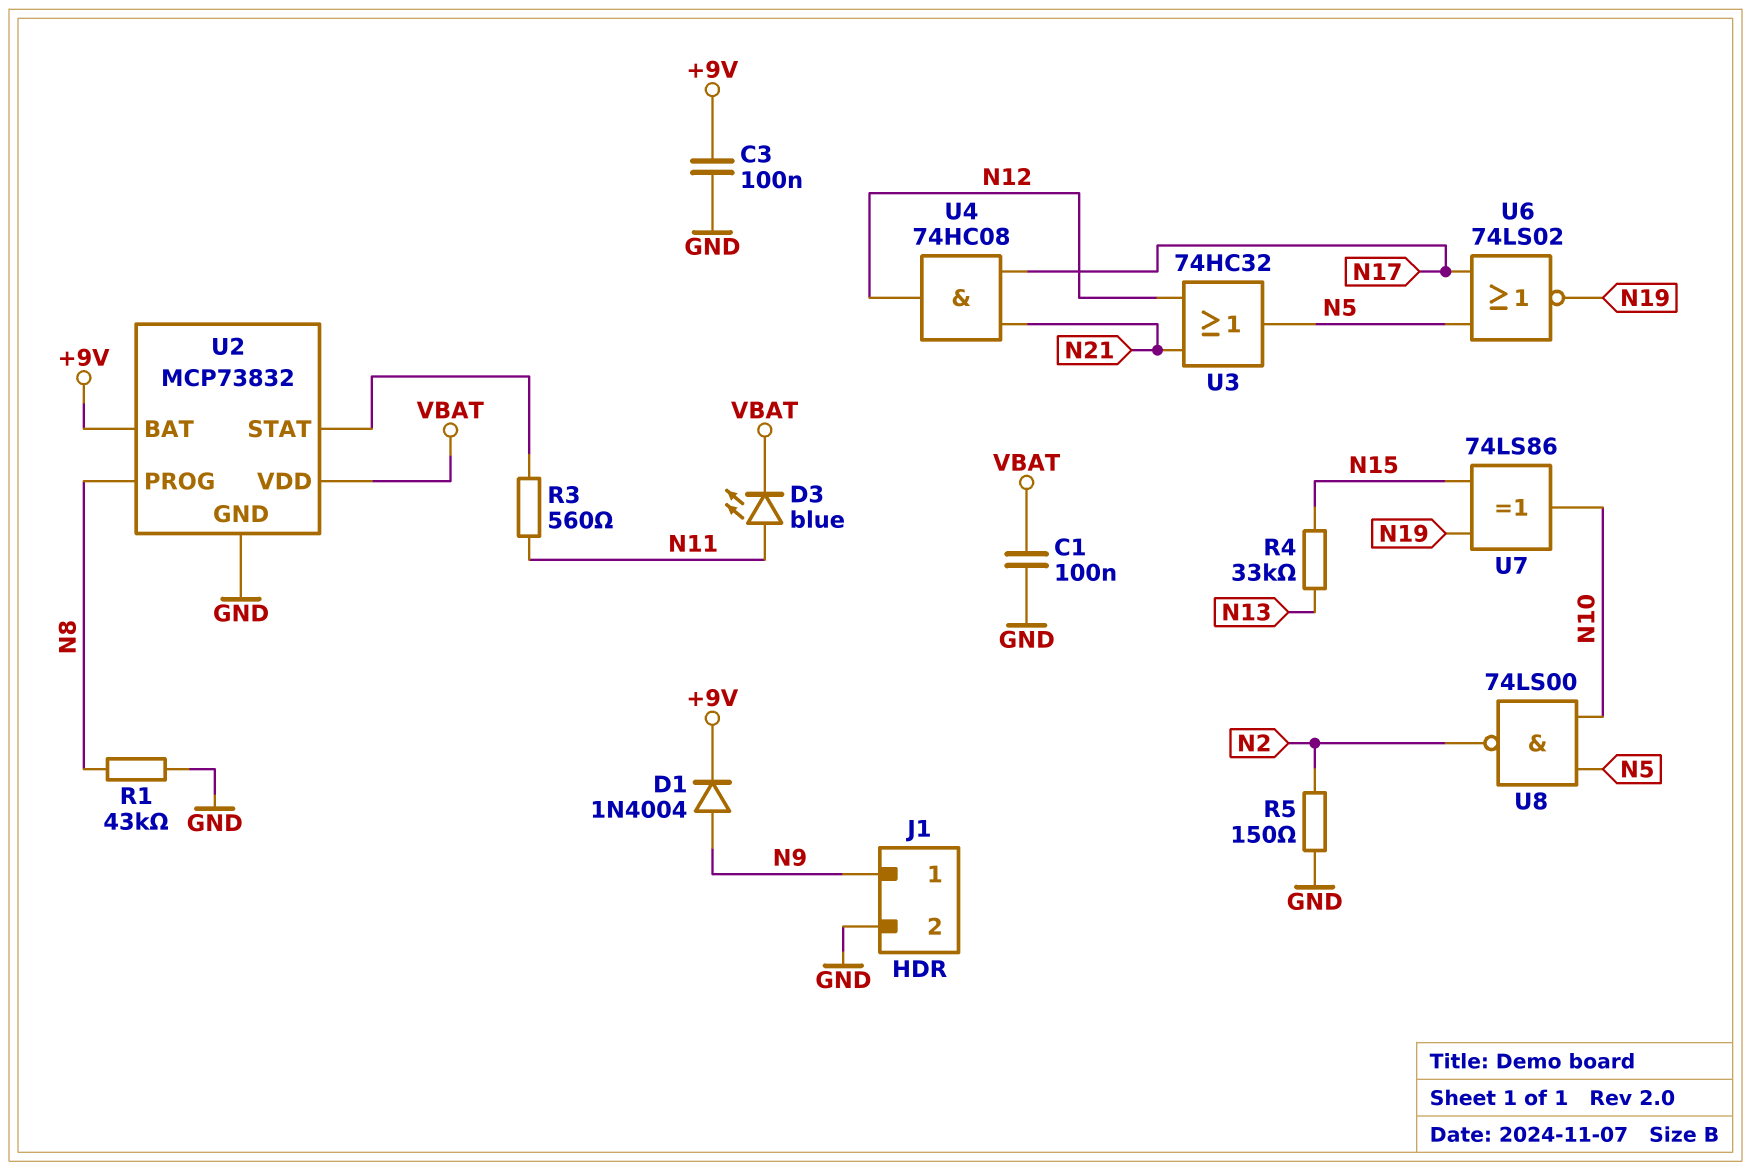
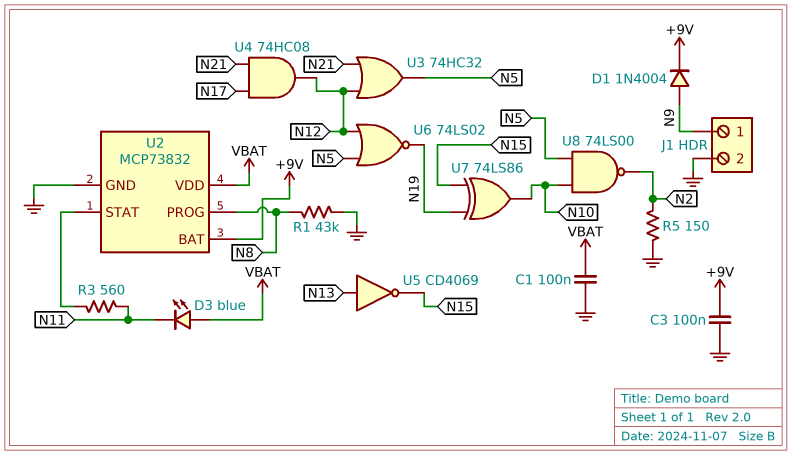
D3: LED blue (A N11, K VBAT) -> LED blue (A VBAT, K N11)
R4: 33k (N13, N15) -> none
U5: none -> NOT CD4069 (in N13, out N15)
U6: NOR 74LS02 (in N5, in N17, out N19) -> NOR 74LS02 (in N5, in N12, out N19)

